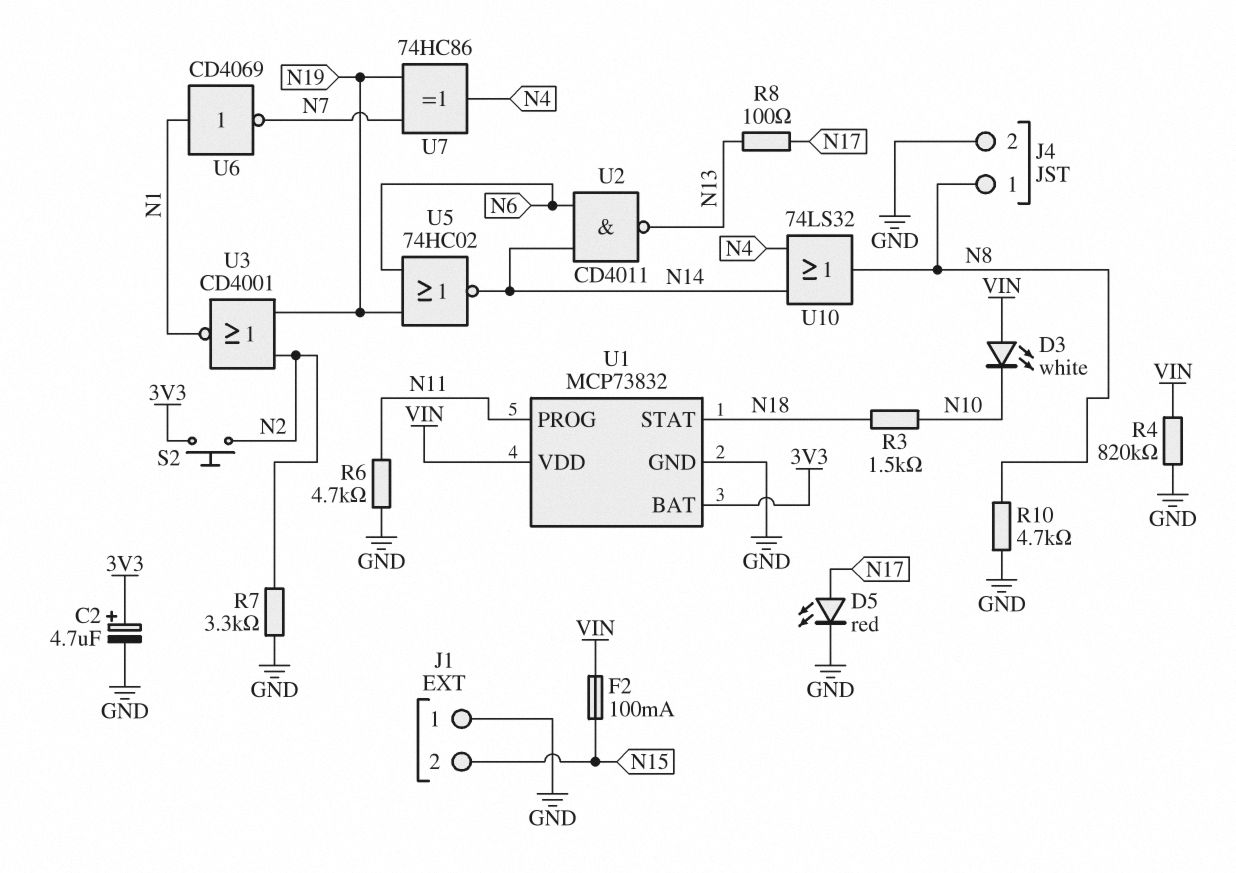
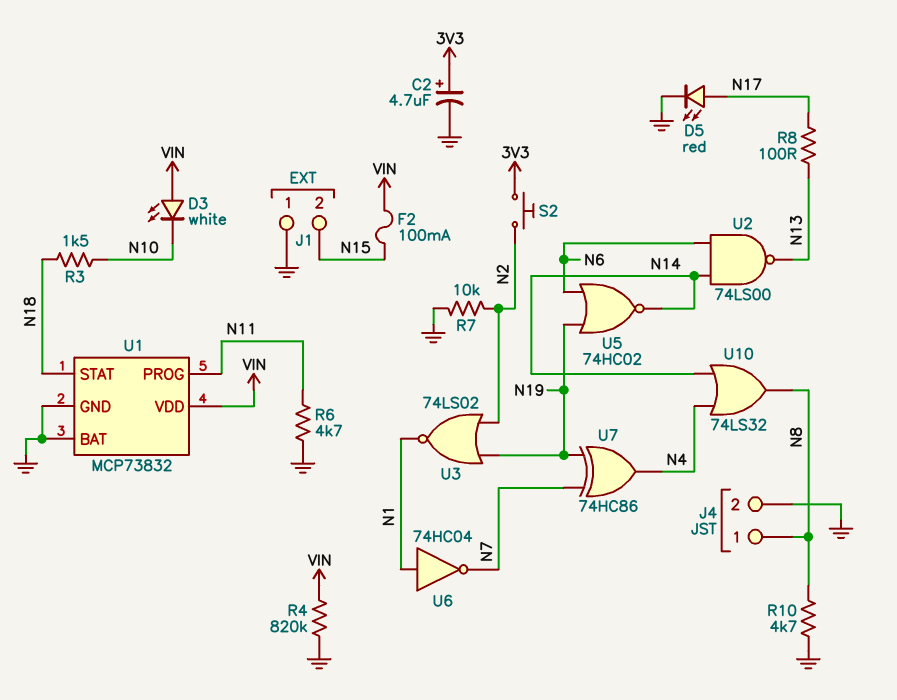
R7: 3.3k (GND, N2) -> 10k (GND, N2)
U1 pin BAT: 3V3 -> GND
U2: NAND CD4011 (in N6, in N14, out N13) -> NAND 74LS00 (in N6, in N14, out N13)
U3: NOR CD4001 (in N2, in N19, out N1) -> NOR 74LS02 (in N2, in N19, out N1)
U6: NOT CD4069 (in N1, out N7) -> NOT 74HC04 (in N1, out N7)

